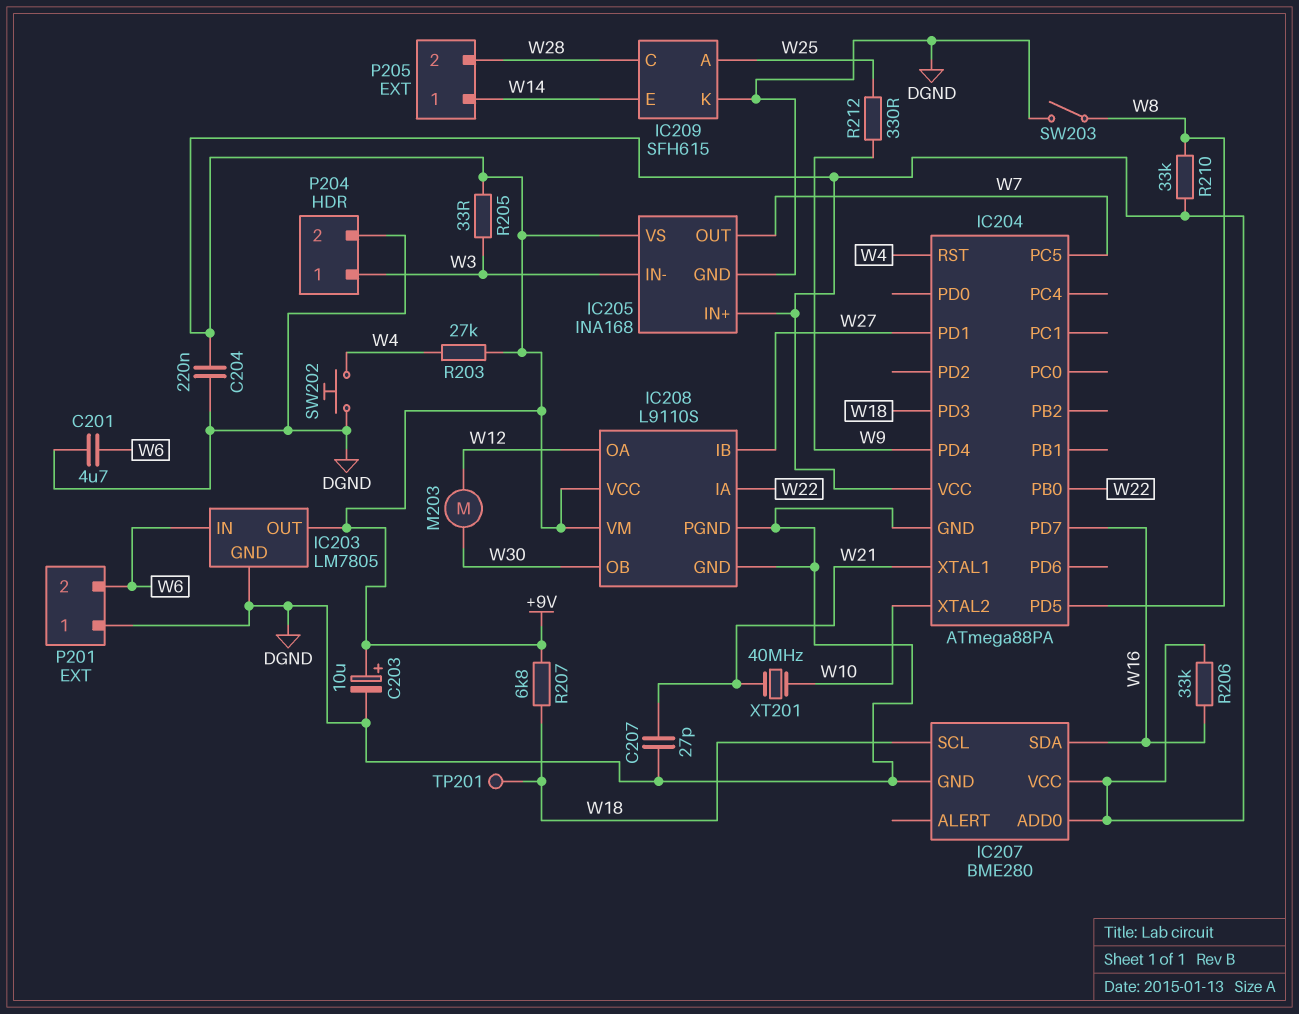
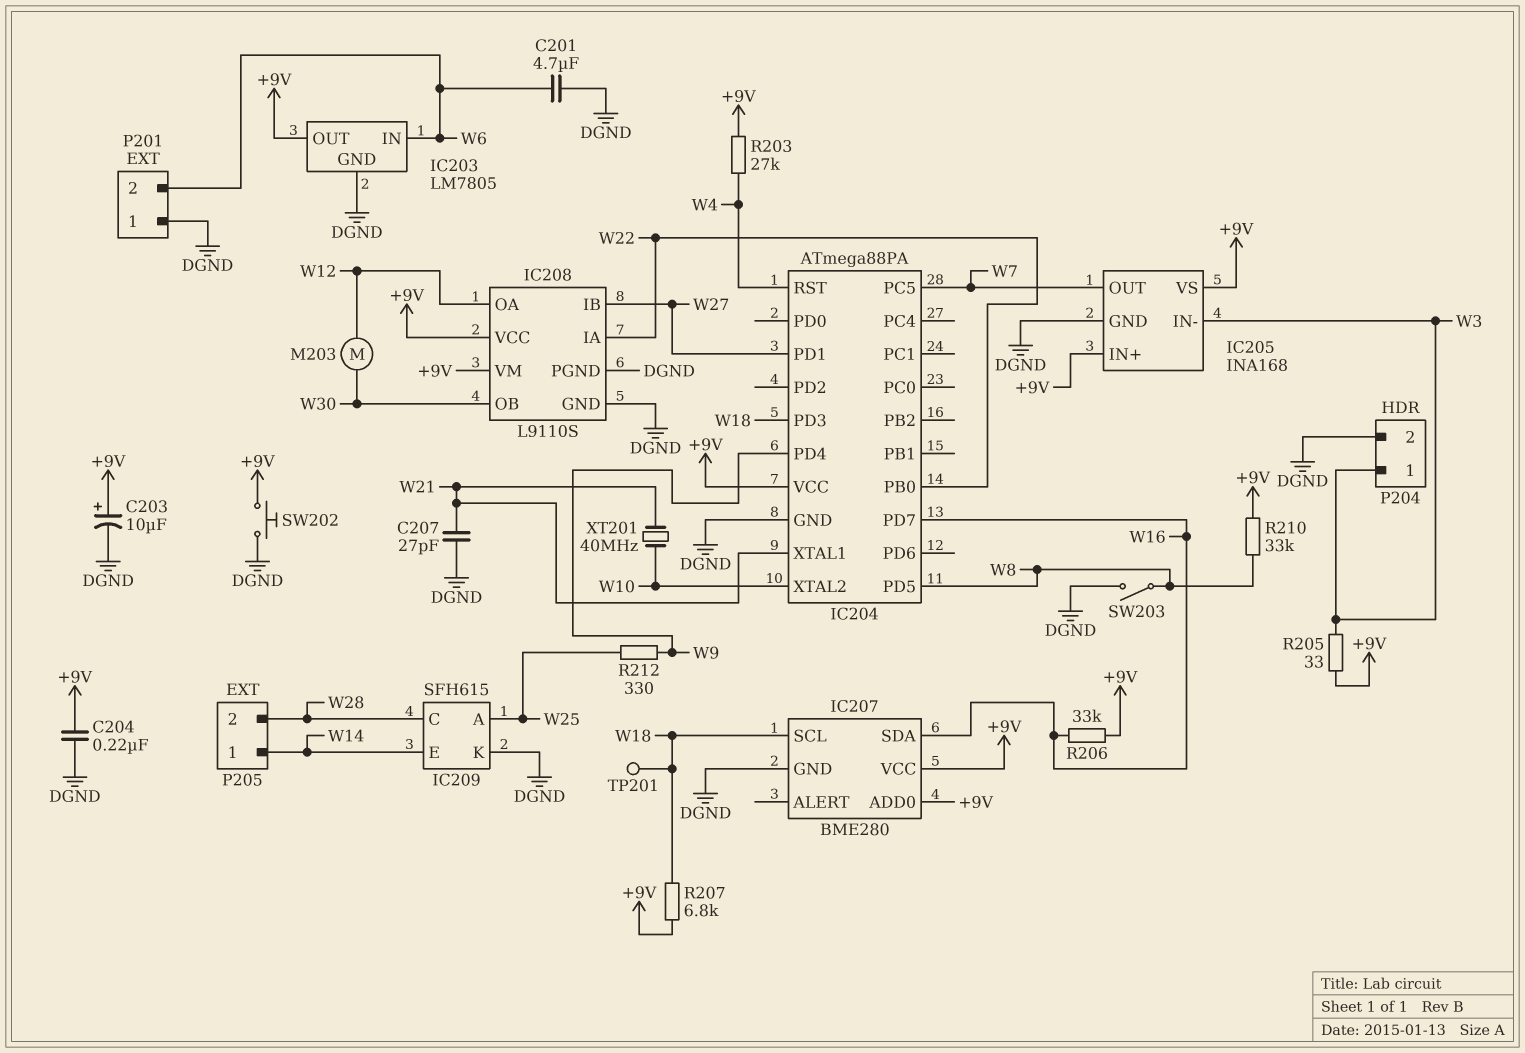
SW202: button (DGND, W4) -> button (+9V, DGND)

